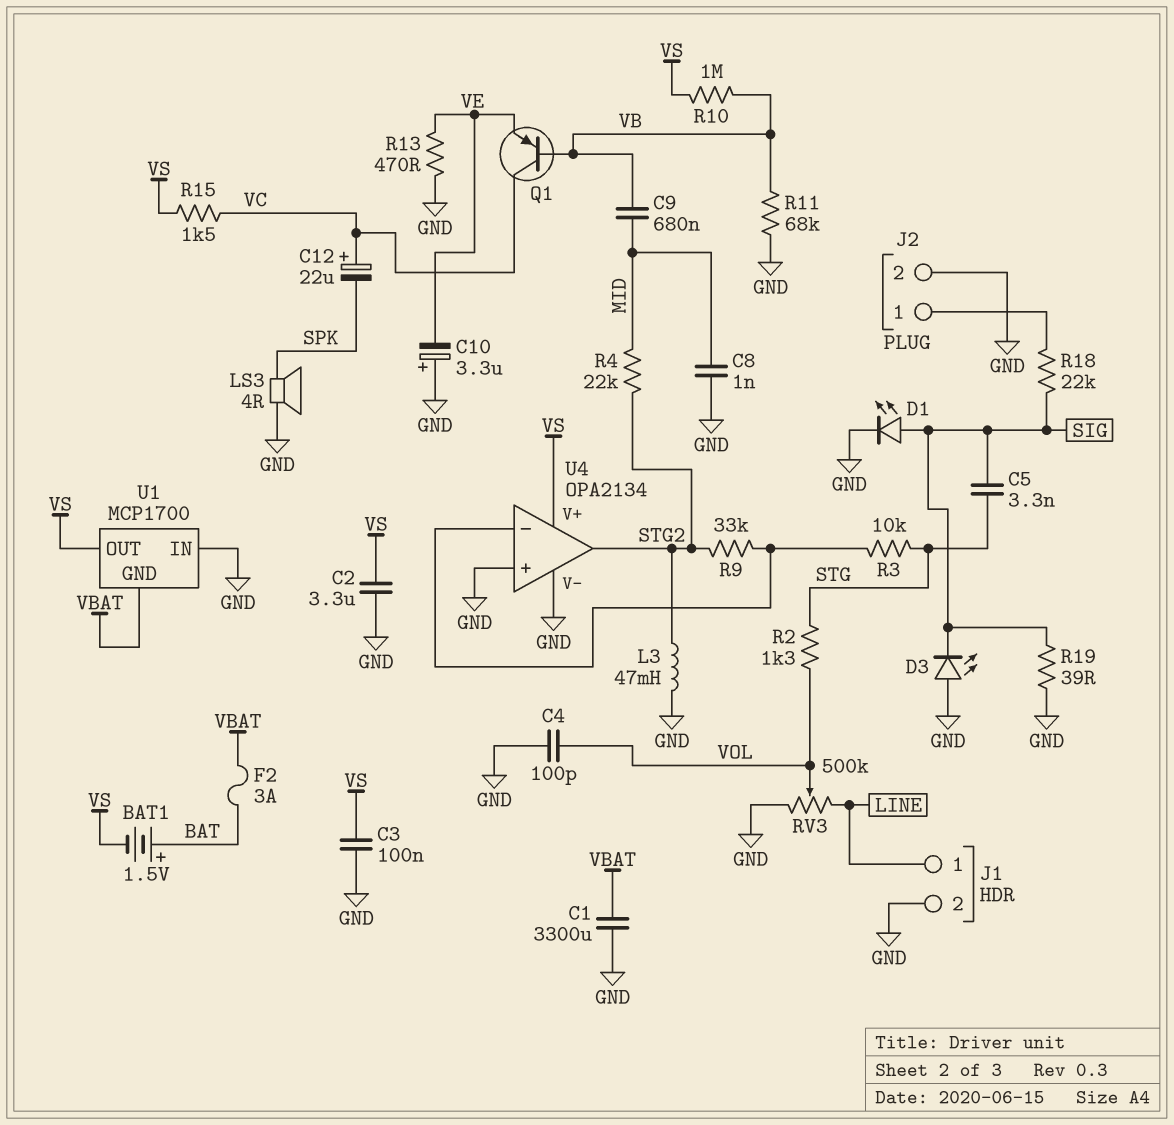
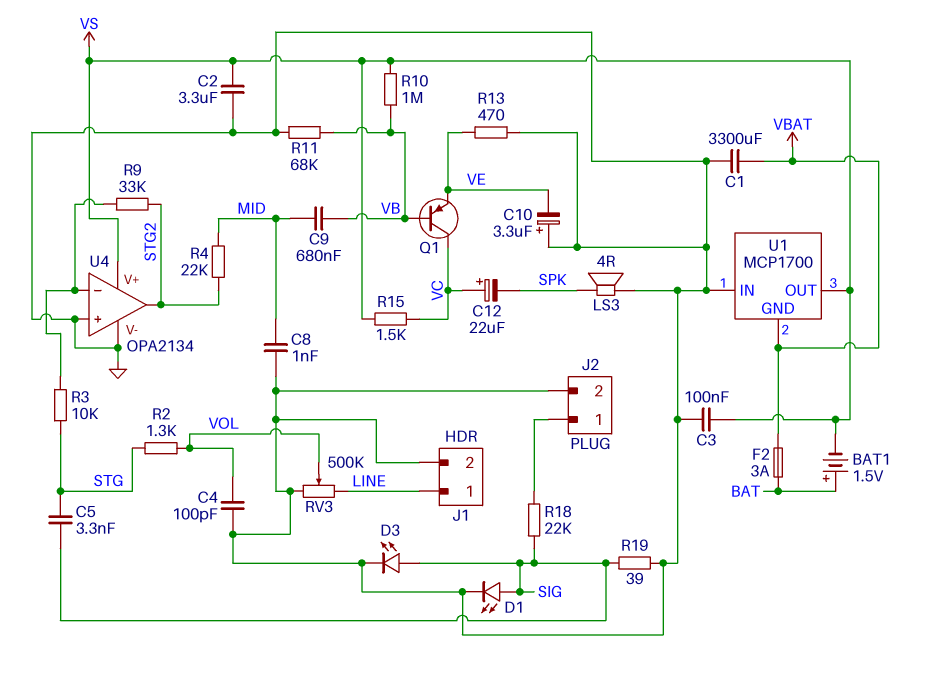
D3: LED (A GND, K SIG) -> LED (A SIG, K GND)
L3: 47mH (GND, STG2) -> none

